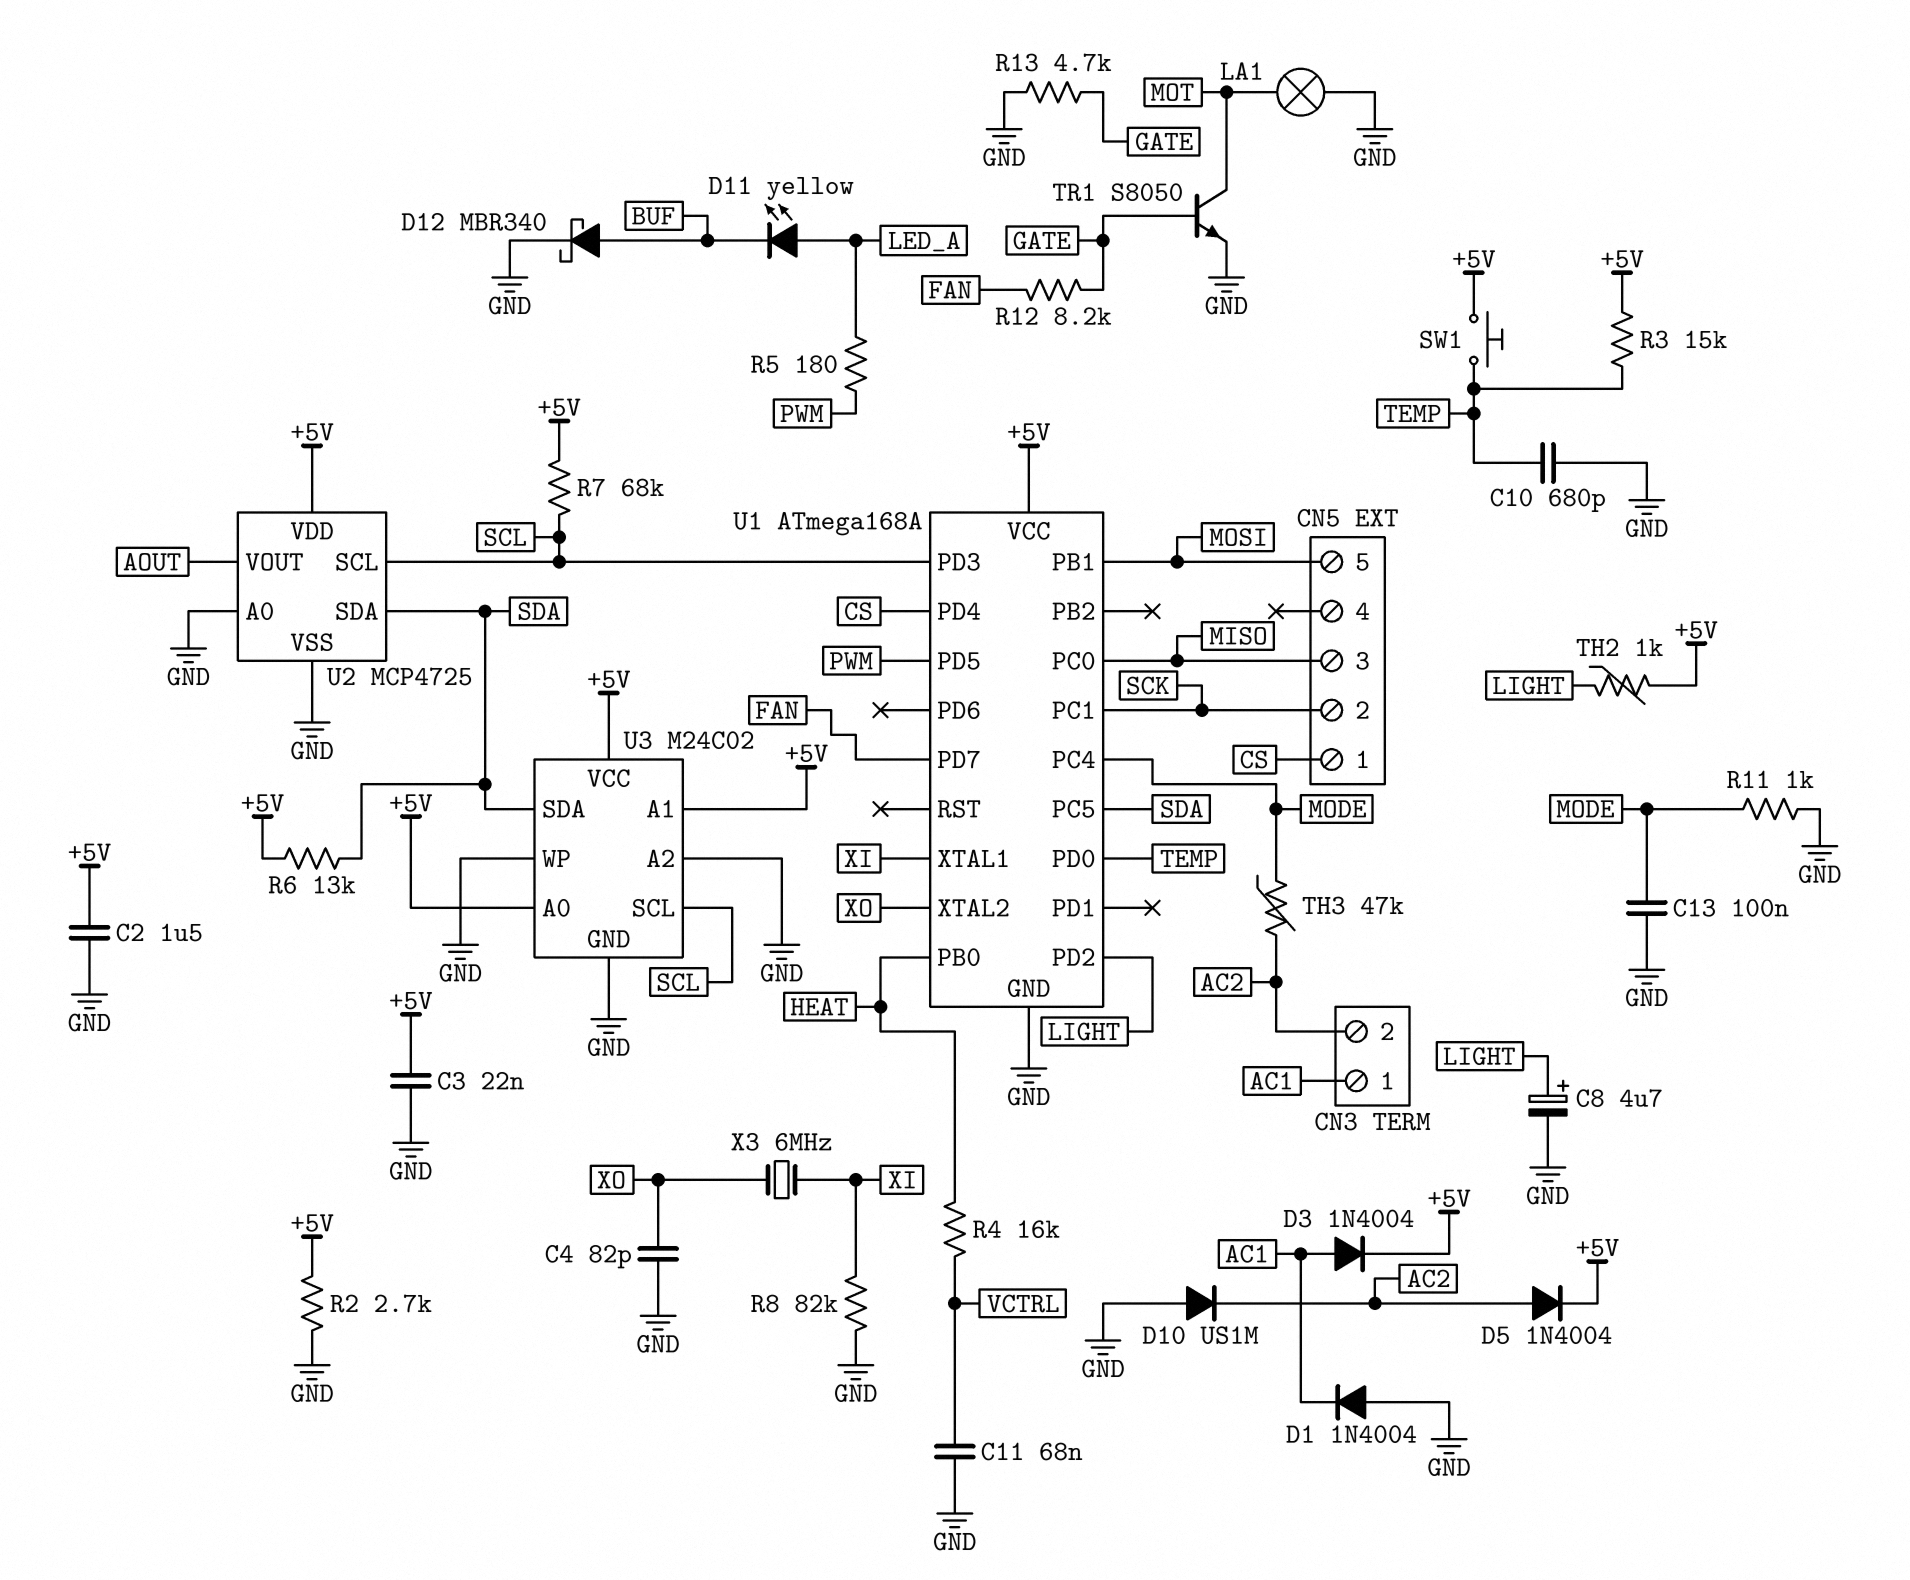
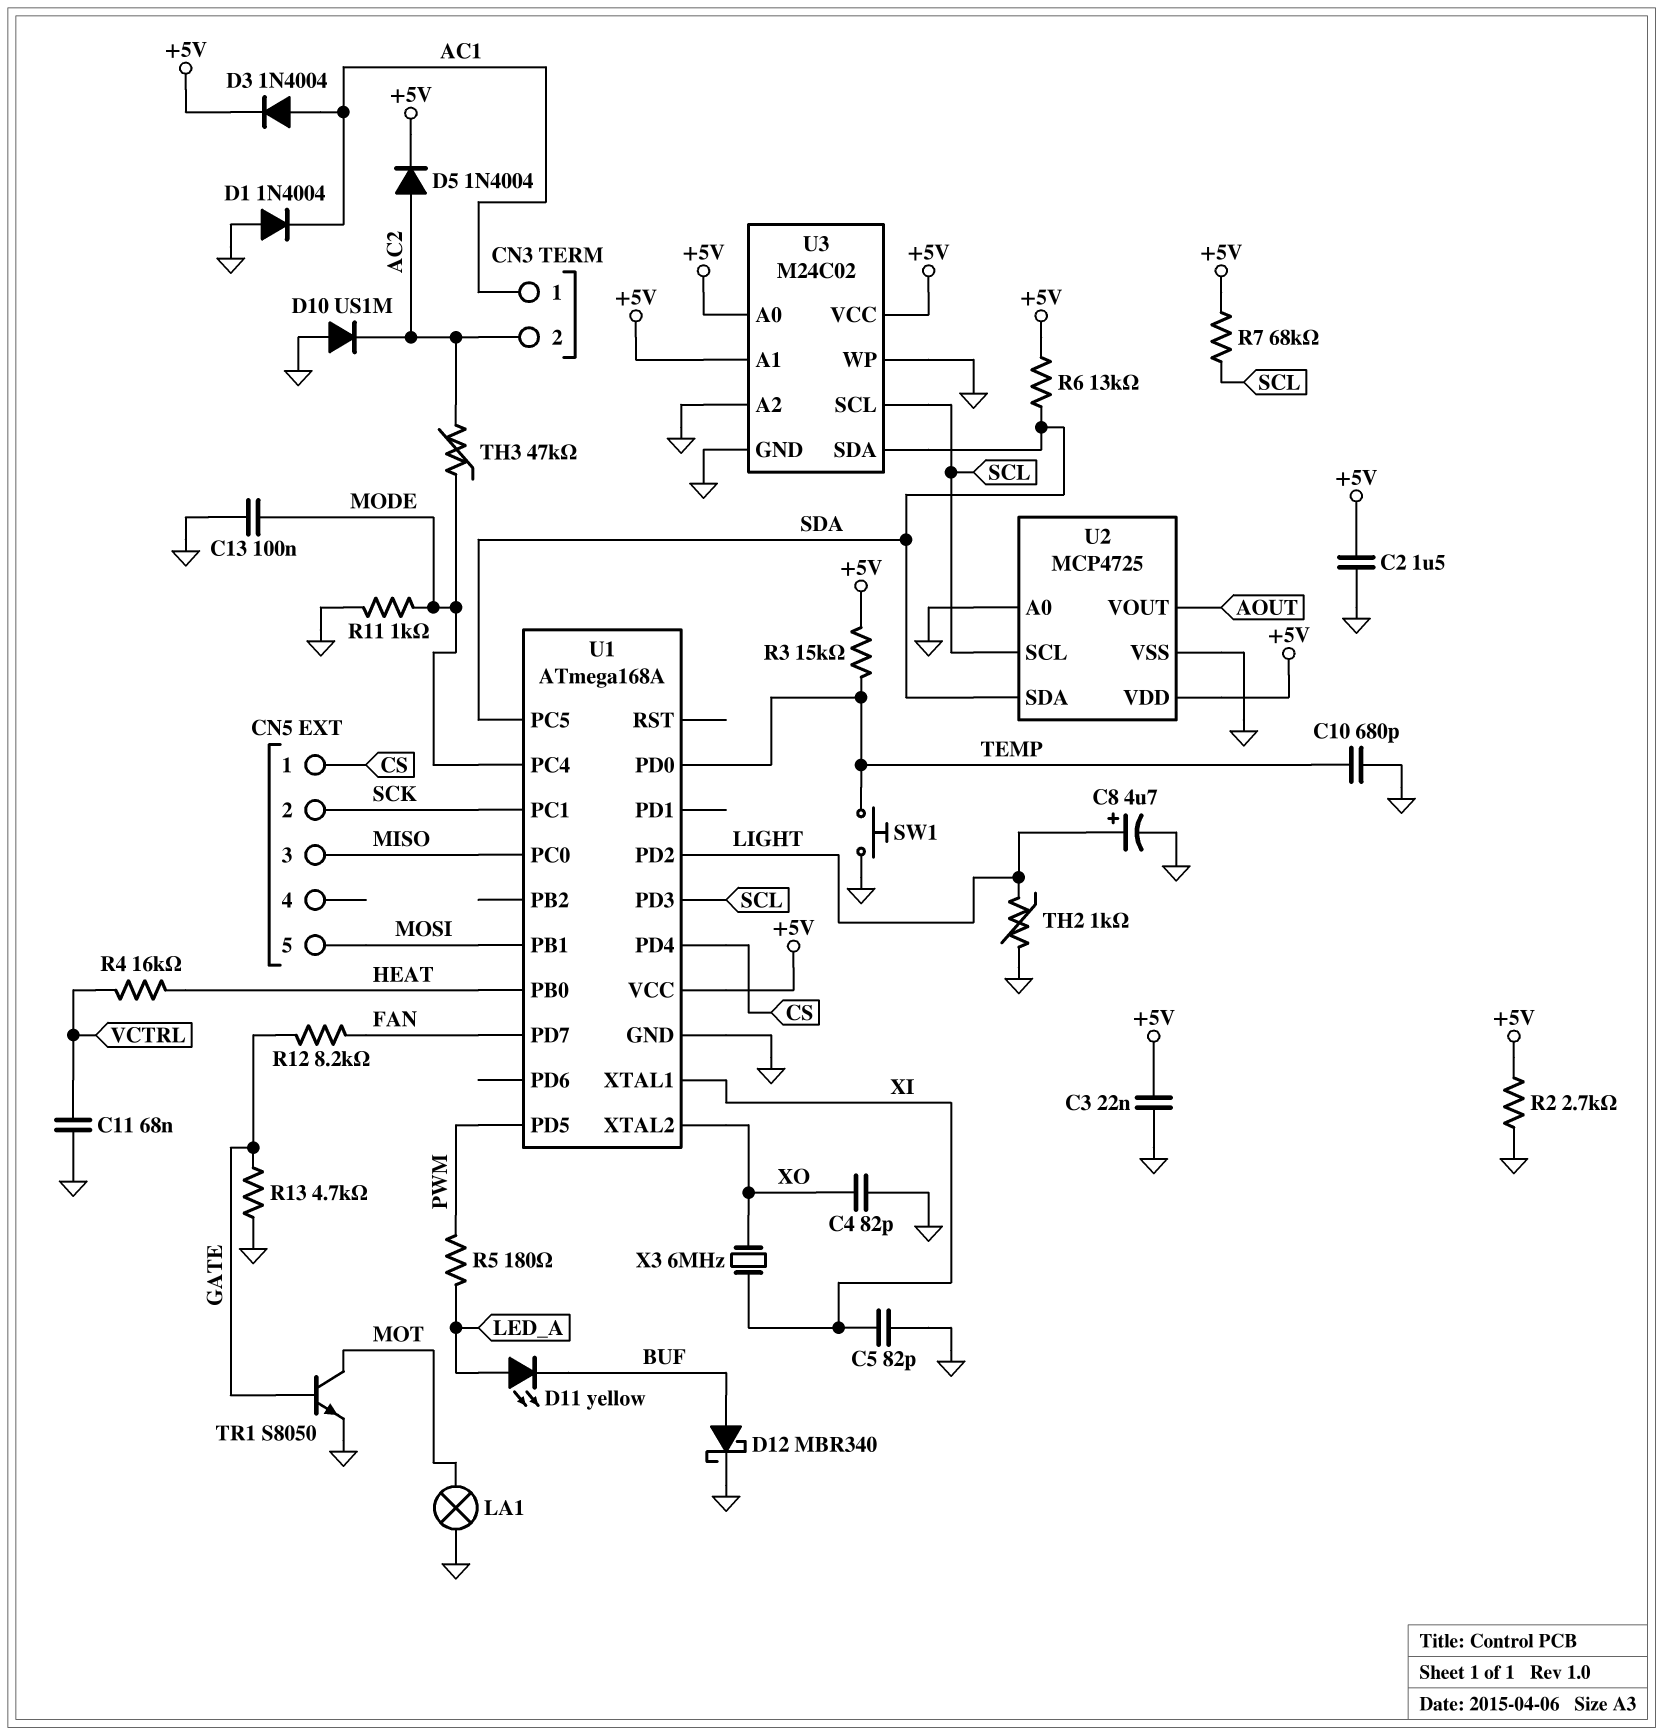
C5: none -> 82pF (GND, XI)
R8: 82k (GND, XI) -> none
SW1: button (+5V, TEMP) -> button (GND, TEMP)
TH2: 1k (+5V, LIGHT) -> 1k (GND, LIGHT)

